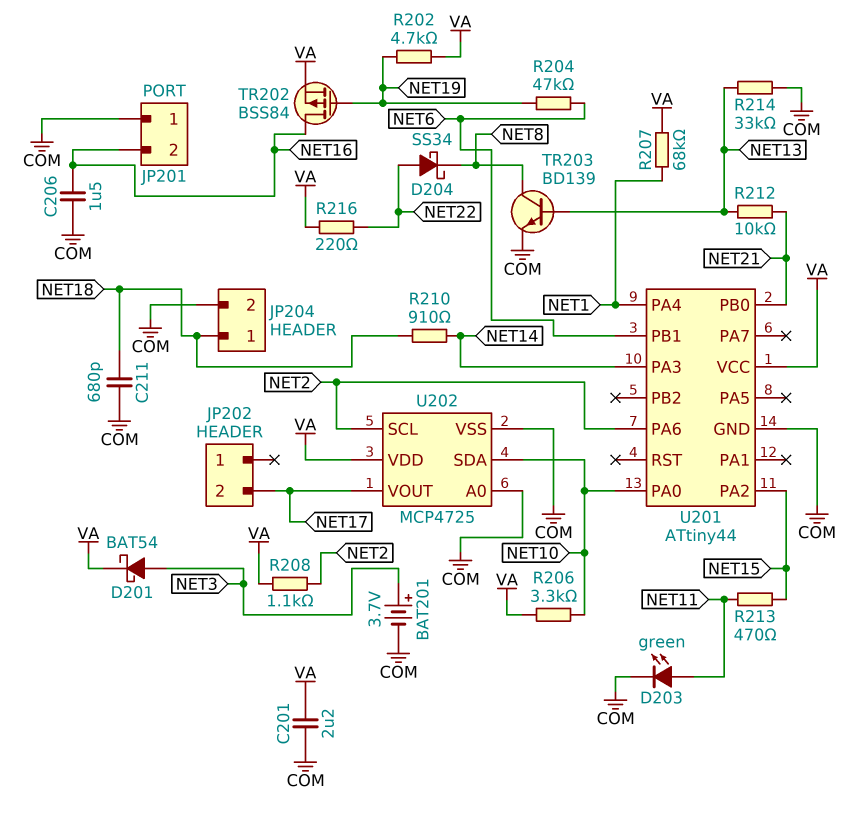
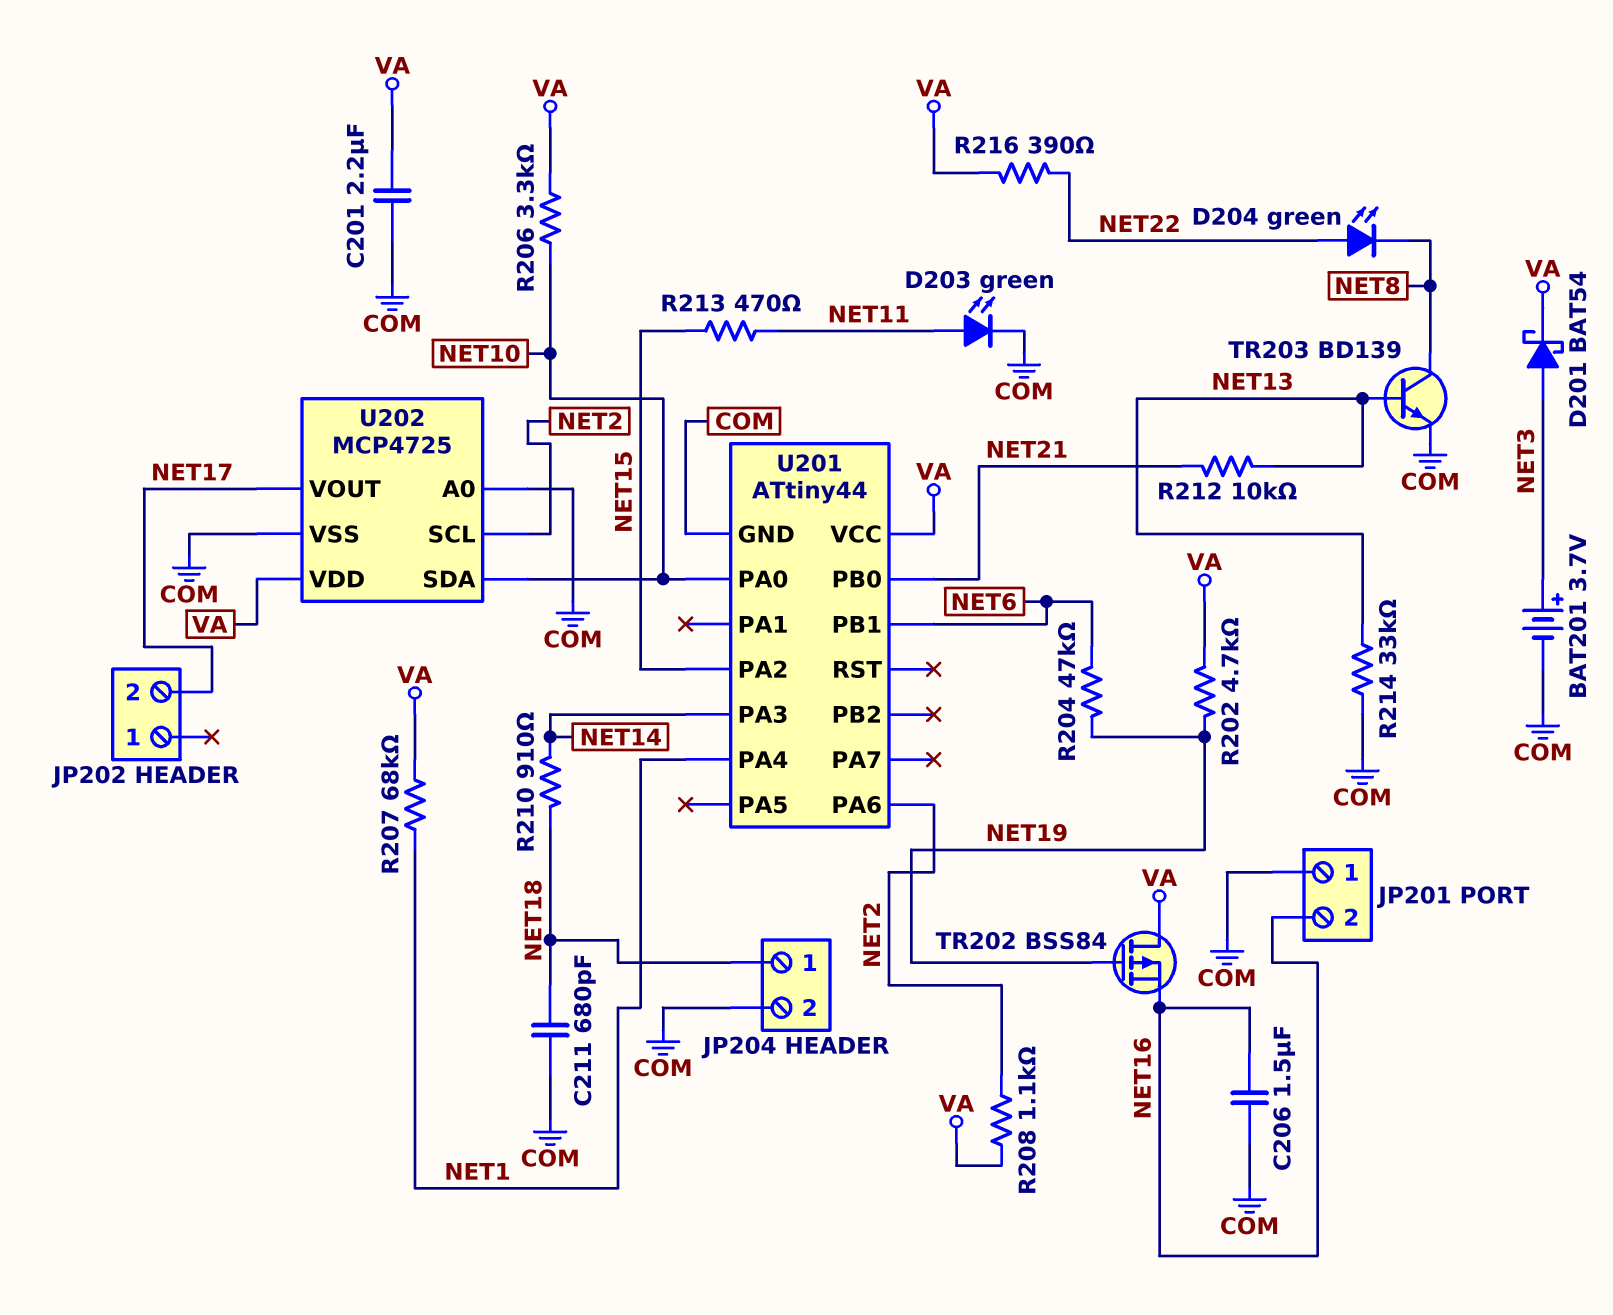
D204: schottky SS34 (A NET22, K NET8) -> LED green (A NET22, K NET8)
R216: 220 (NET22, VA) -> 390 (NET22, VA)
TR202: PMOS BSS84 (G NET19, D NET16, S VA) -> PMOS BSS84 (G NET19, D VA, S NET16)

